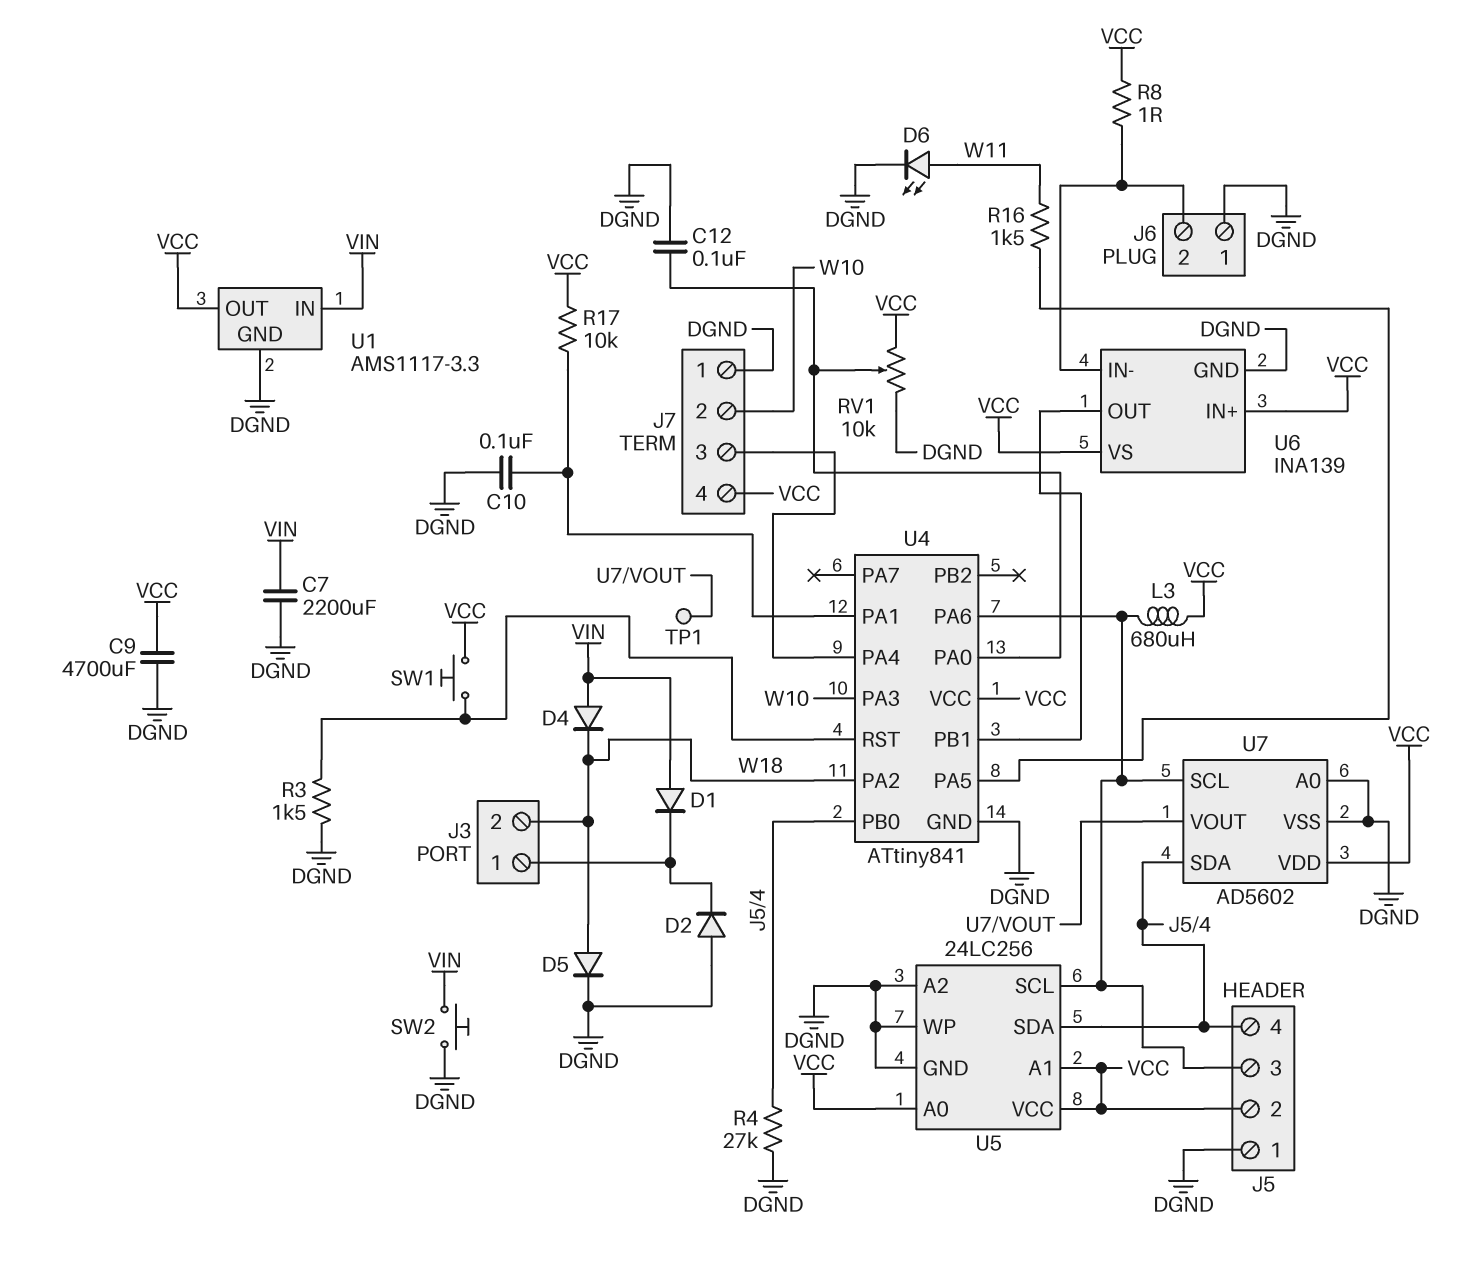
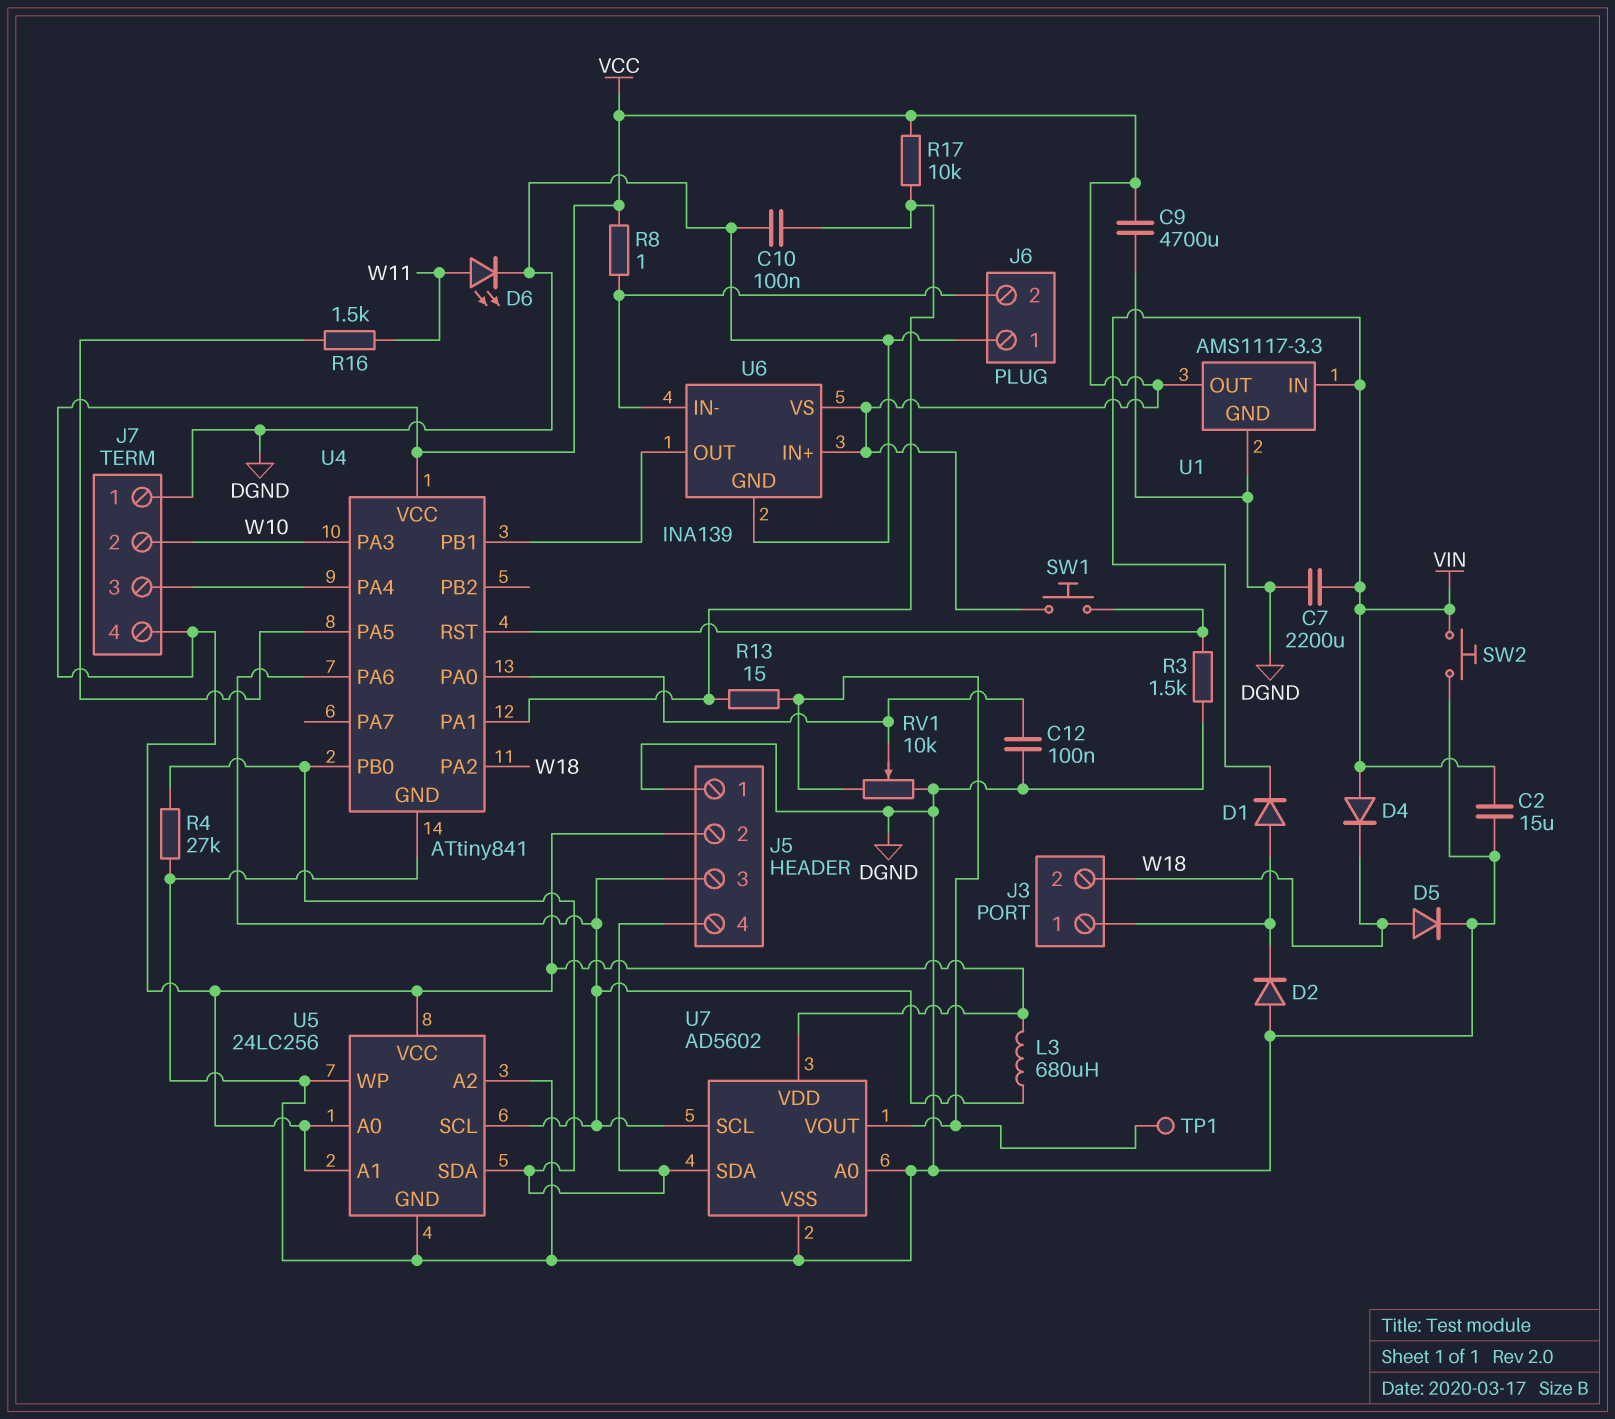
C2: none -> 15uF (DGND, VIN)
D1: diode (A VIN, K J3/1) -> diode (A J3/1, K VIN)
R13: none -> 15 (U4/PA1, U7/VOUT)
RV1: 10k (DGND, VCC, wiper U4/PA0) -> 10k (DGND, U7/VOUT, wiper U4/PA0)

